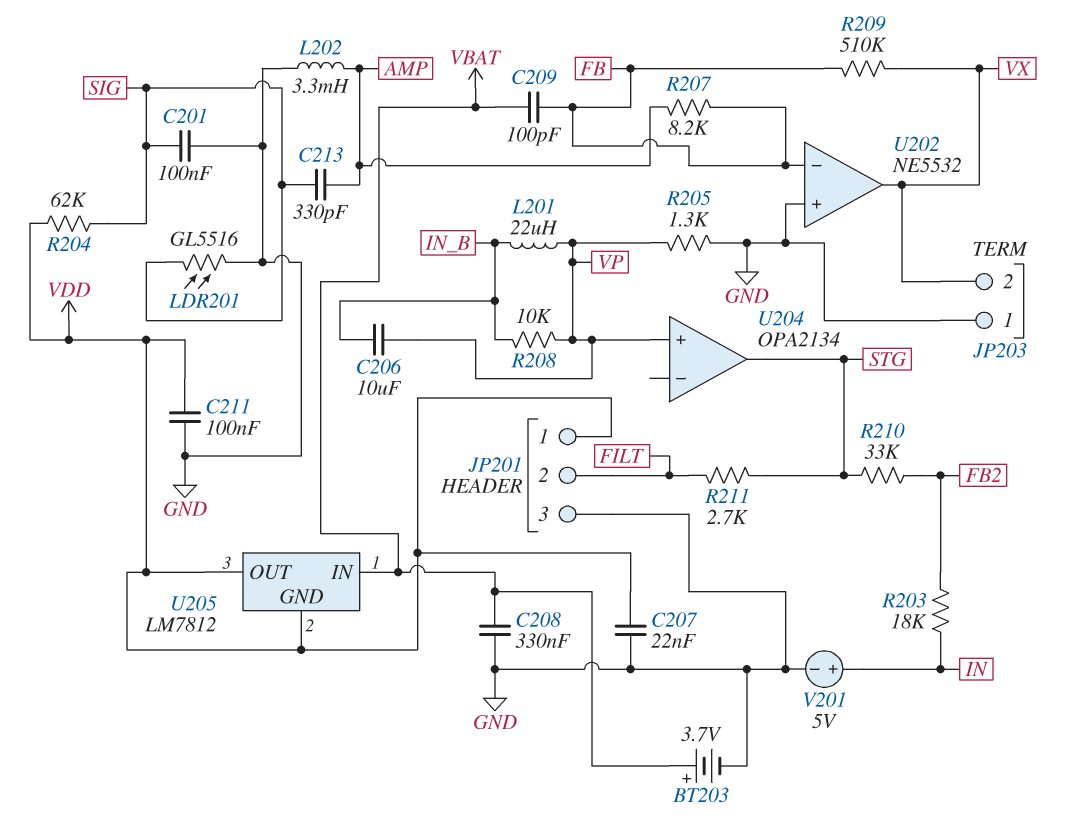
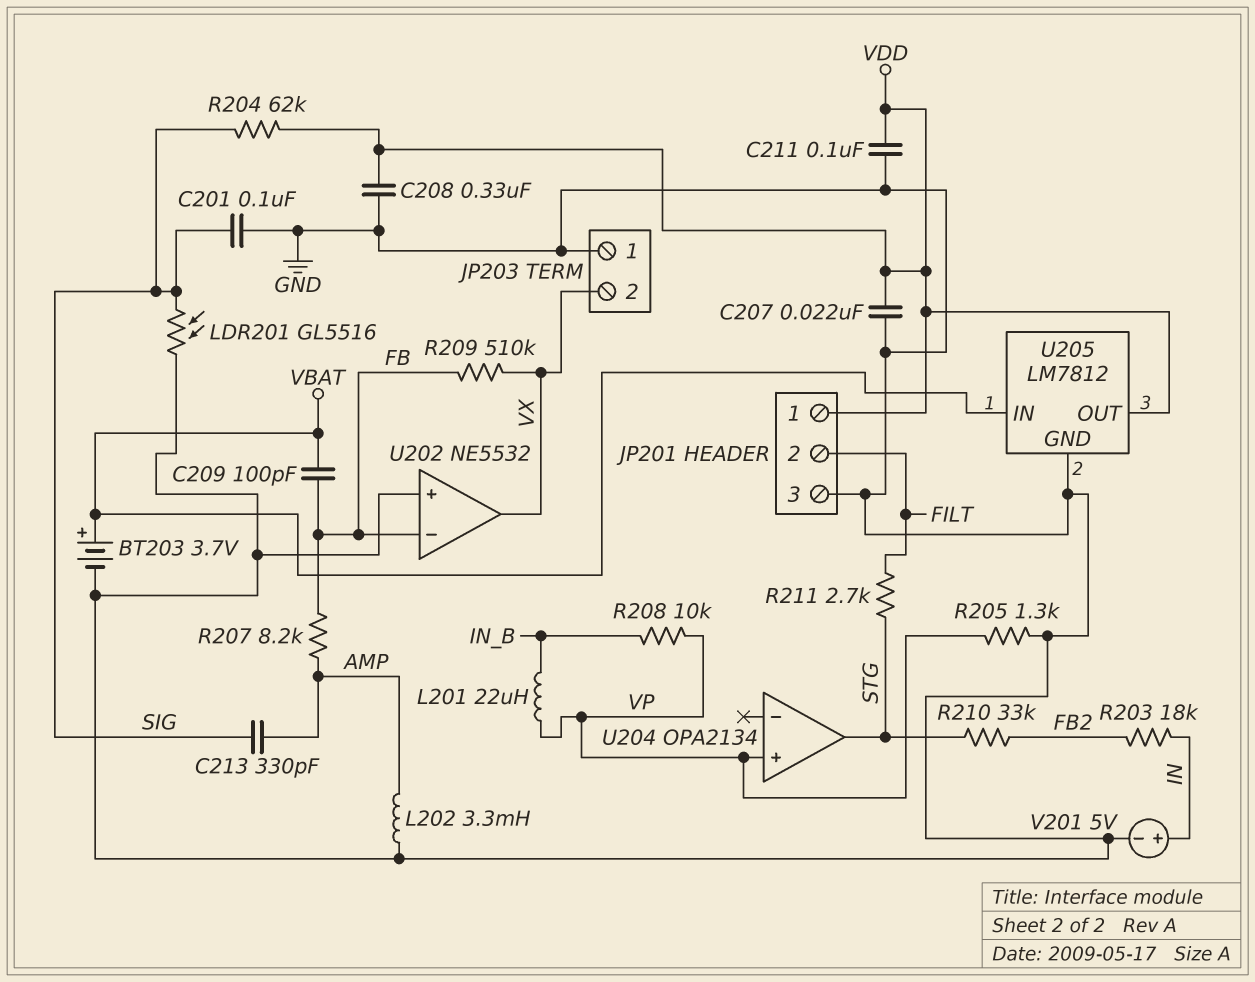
C206: 10uF (IN_B, VP) -> none
C208: 330nF (GND, VBAT) -> 330nF (GND, VDD)
U205 pin GND: VDD -> GND

